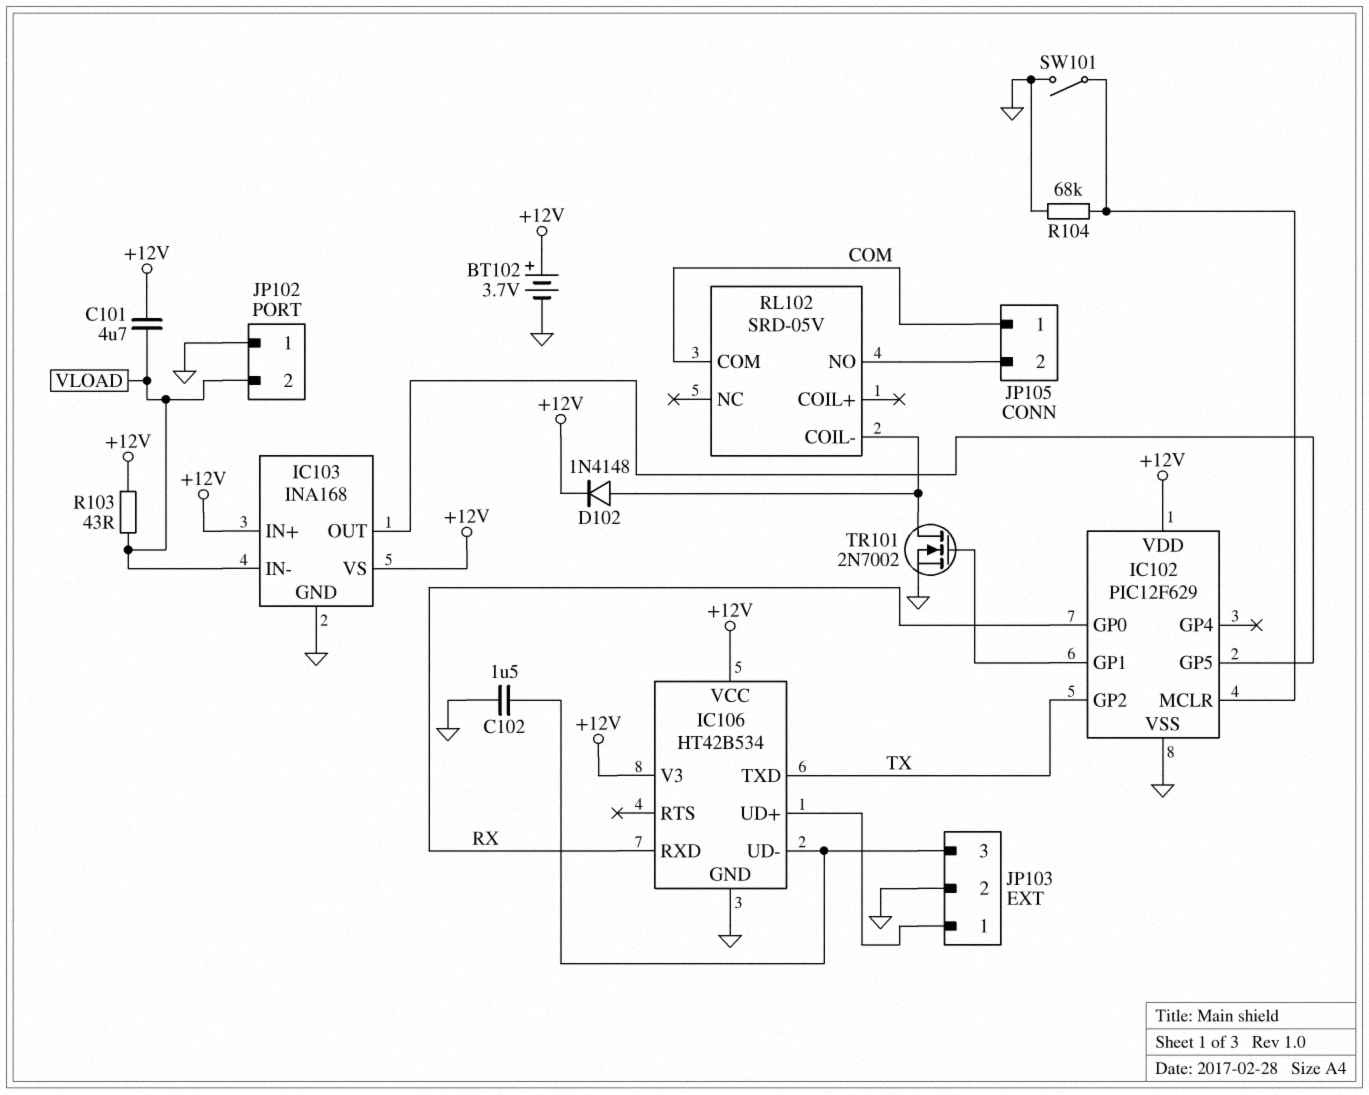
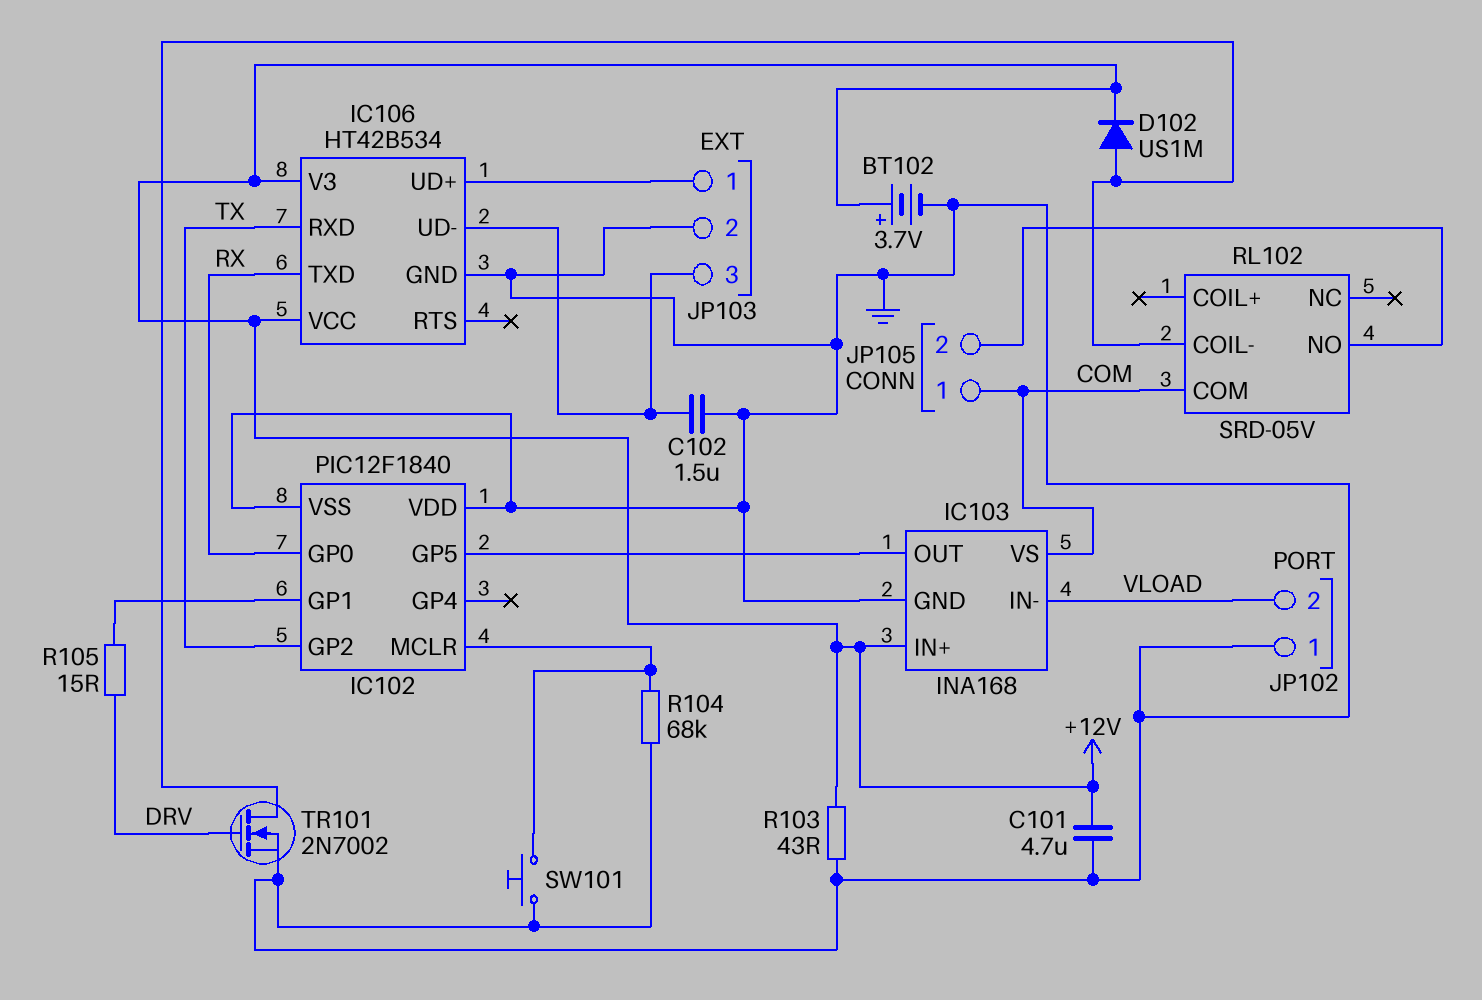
C101: 4.7uF (+12V, VLOAD) -> 4.7uF (+12V, GND)
D102: diode 1N4148 (A RL102/COIL-, K +12V) -> diode US1M (A RL102/COIL-, K +12V)
IC102: PIC12F629 -> PIC12F1840
IC102 pin VDD: +12V -> GND
IC103 pin VS: +12V -> COM
IC106 pin RXD: RX -> TX
IC106 pin TXD: TX -> RX
R103: 43 (+12V, VLOAD) -> 43 (+12V, GND)
R105: none -> 15 (DRV, IC102/GP1)
SW101: switch (GND, IC102/MCLR) -> button (GND, IC102/MCLR)
TR101: NMOS 2N7002 (G IC102/GP1, D RL102/COIL-, S GND) -> NMOS 2N7002 (G DRV, D RL102/COIL-, S GND)

